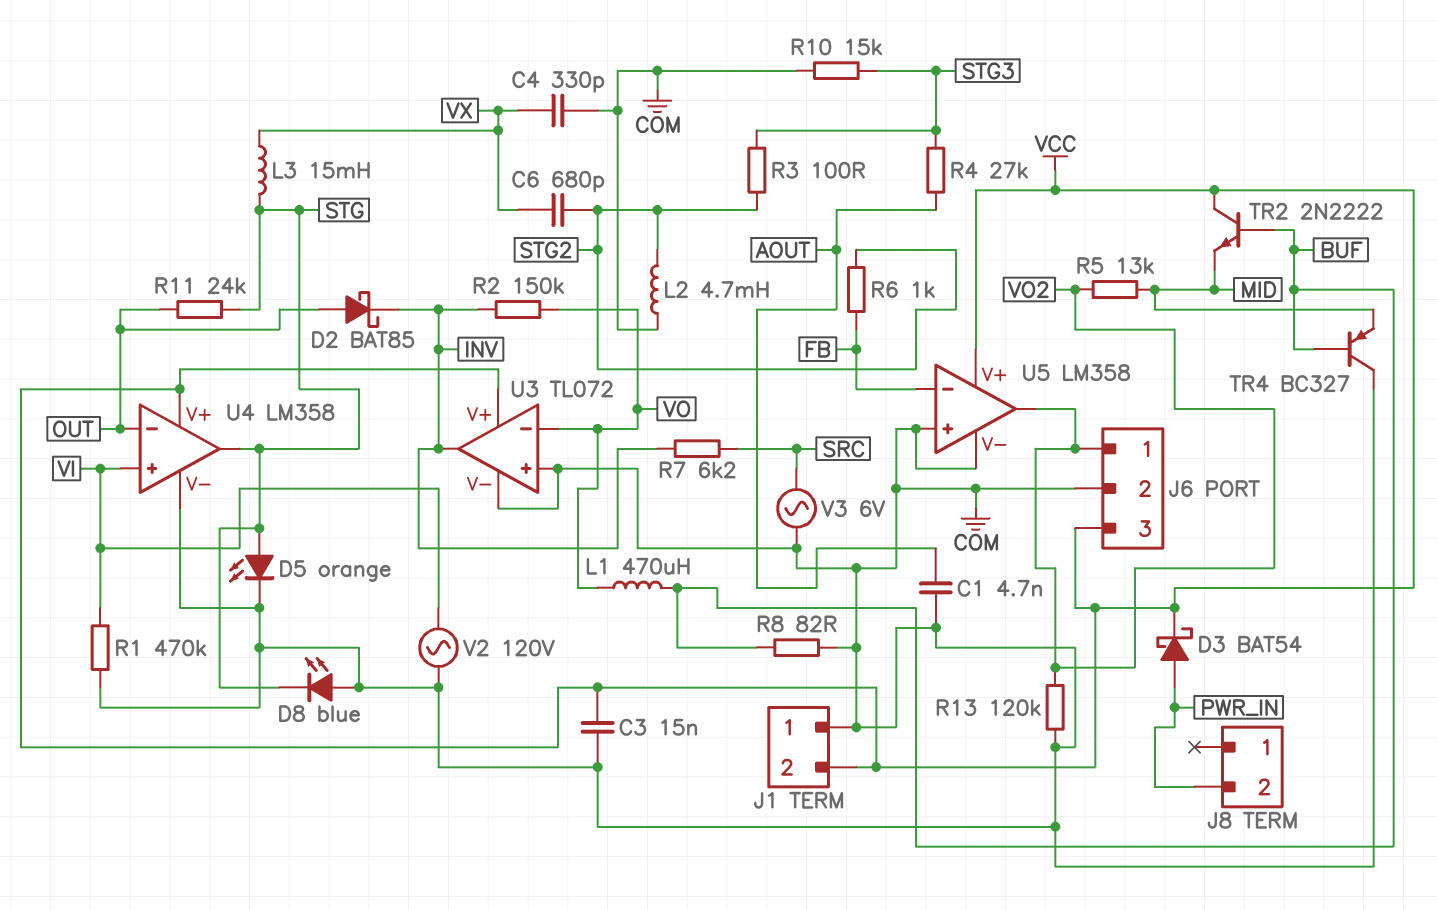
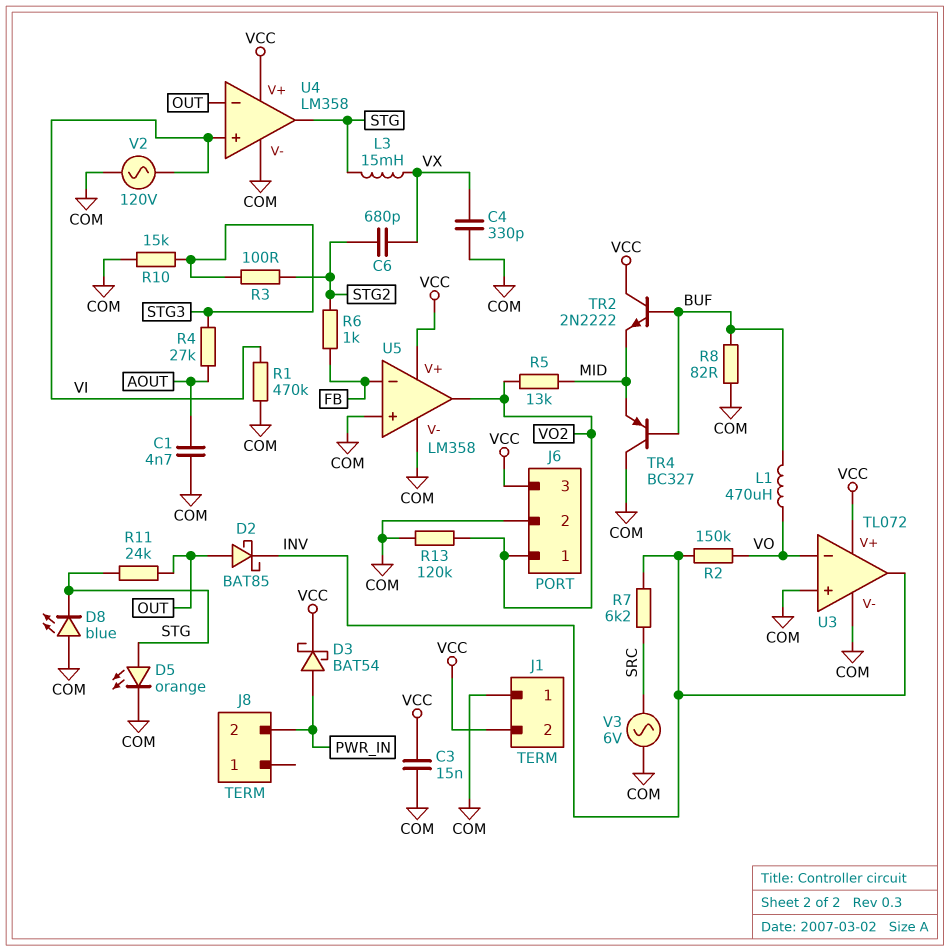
L2: 4.7mH (COM, STG2) -> none

